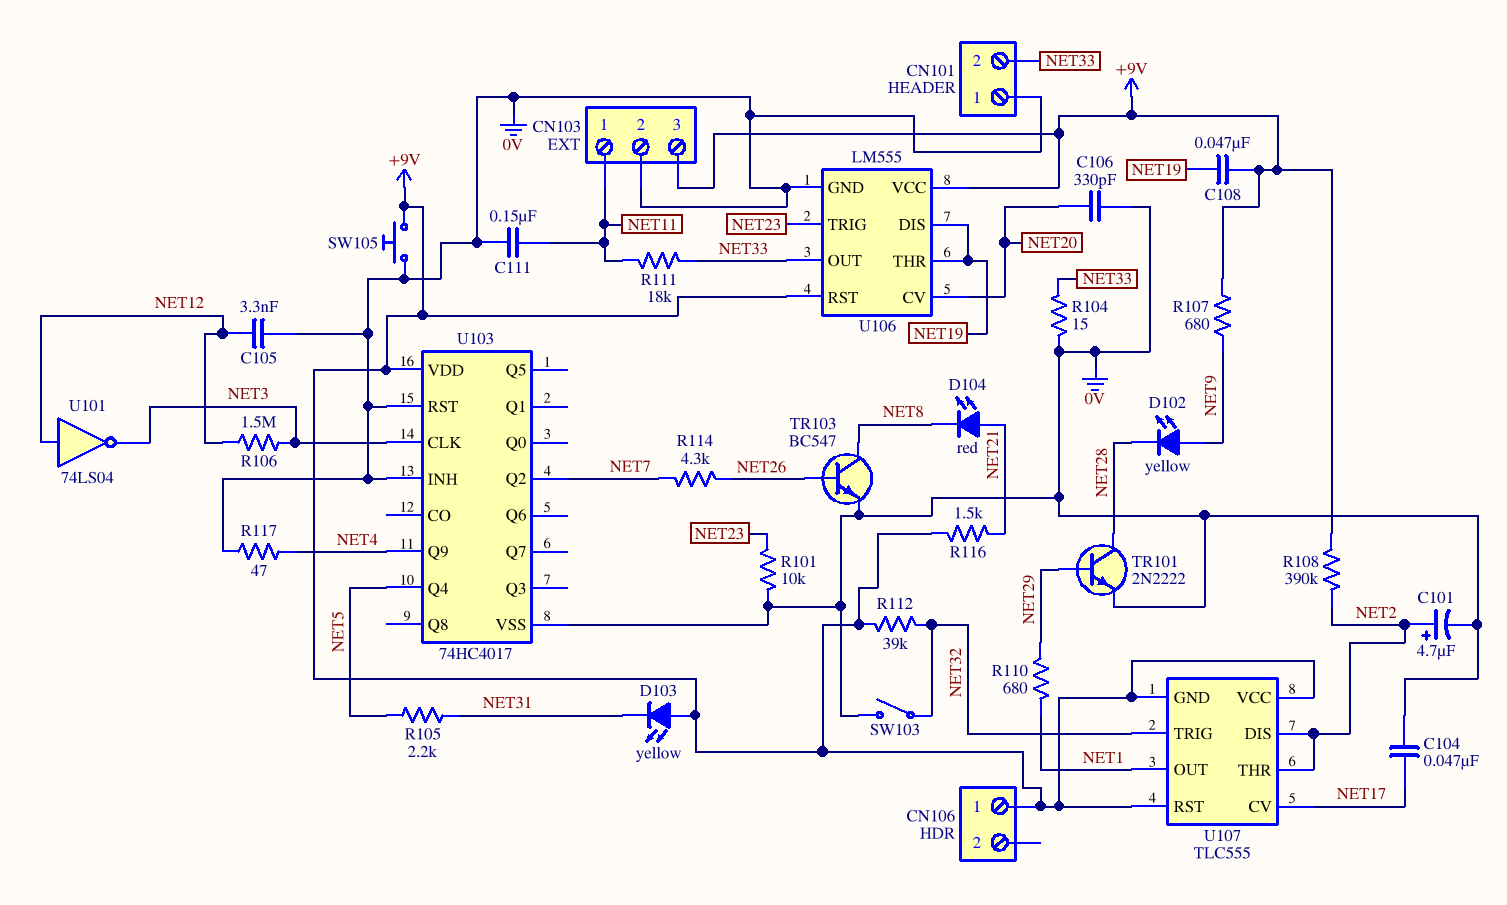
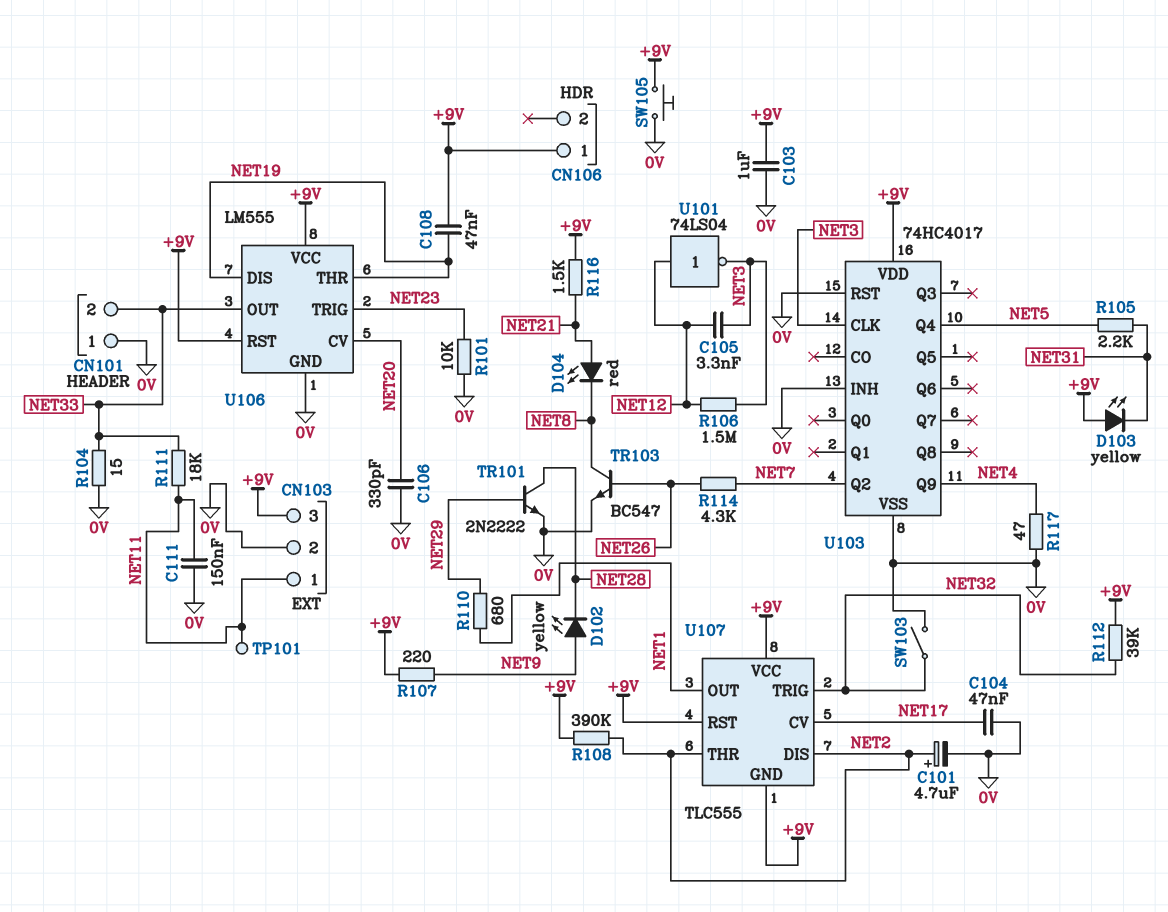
C103: none -> 1uF (+9V, 0V)
C105: 3.3nF (0V, NET12) -> 3.3nF (NET3, NET12)
R107: 680 (+9V, NET9) -> 220 (+9V, NET9)
TP101: none -> test point (NET11)

